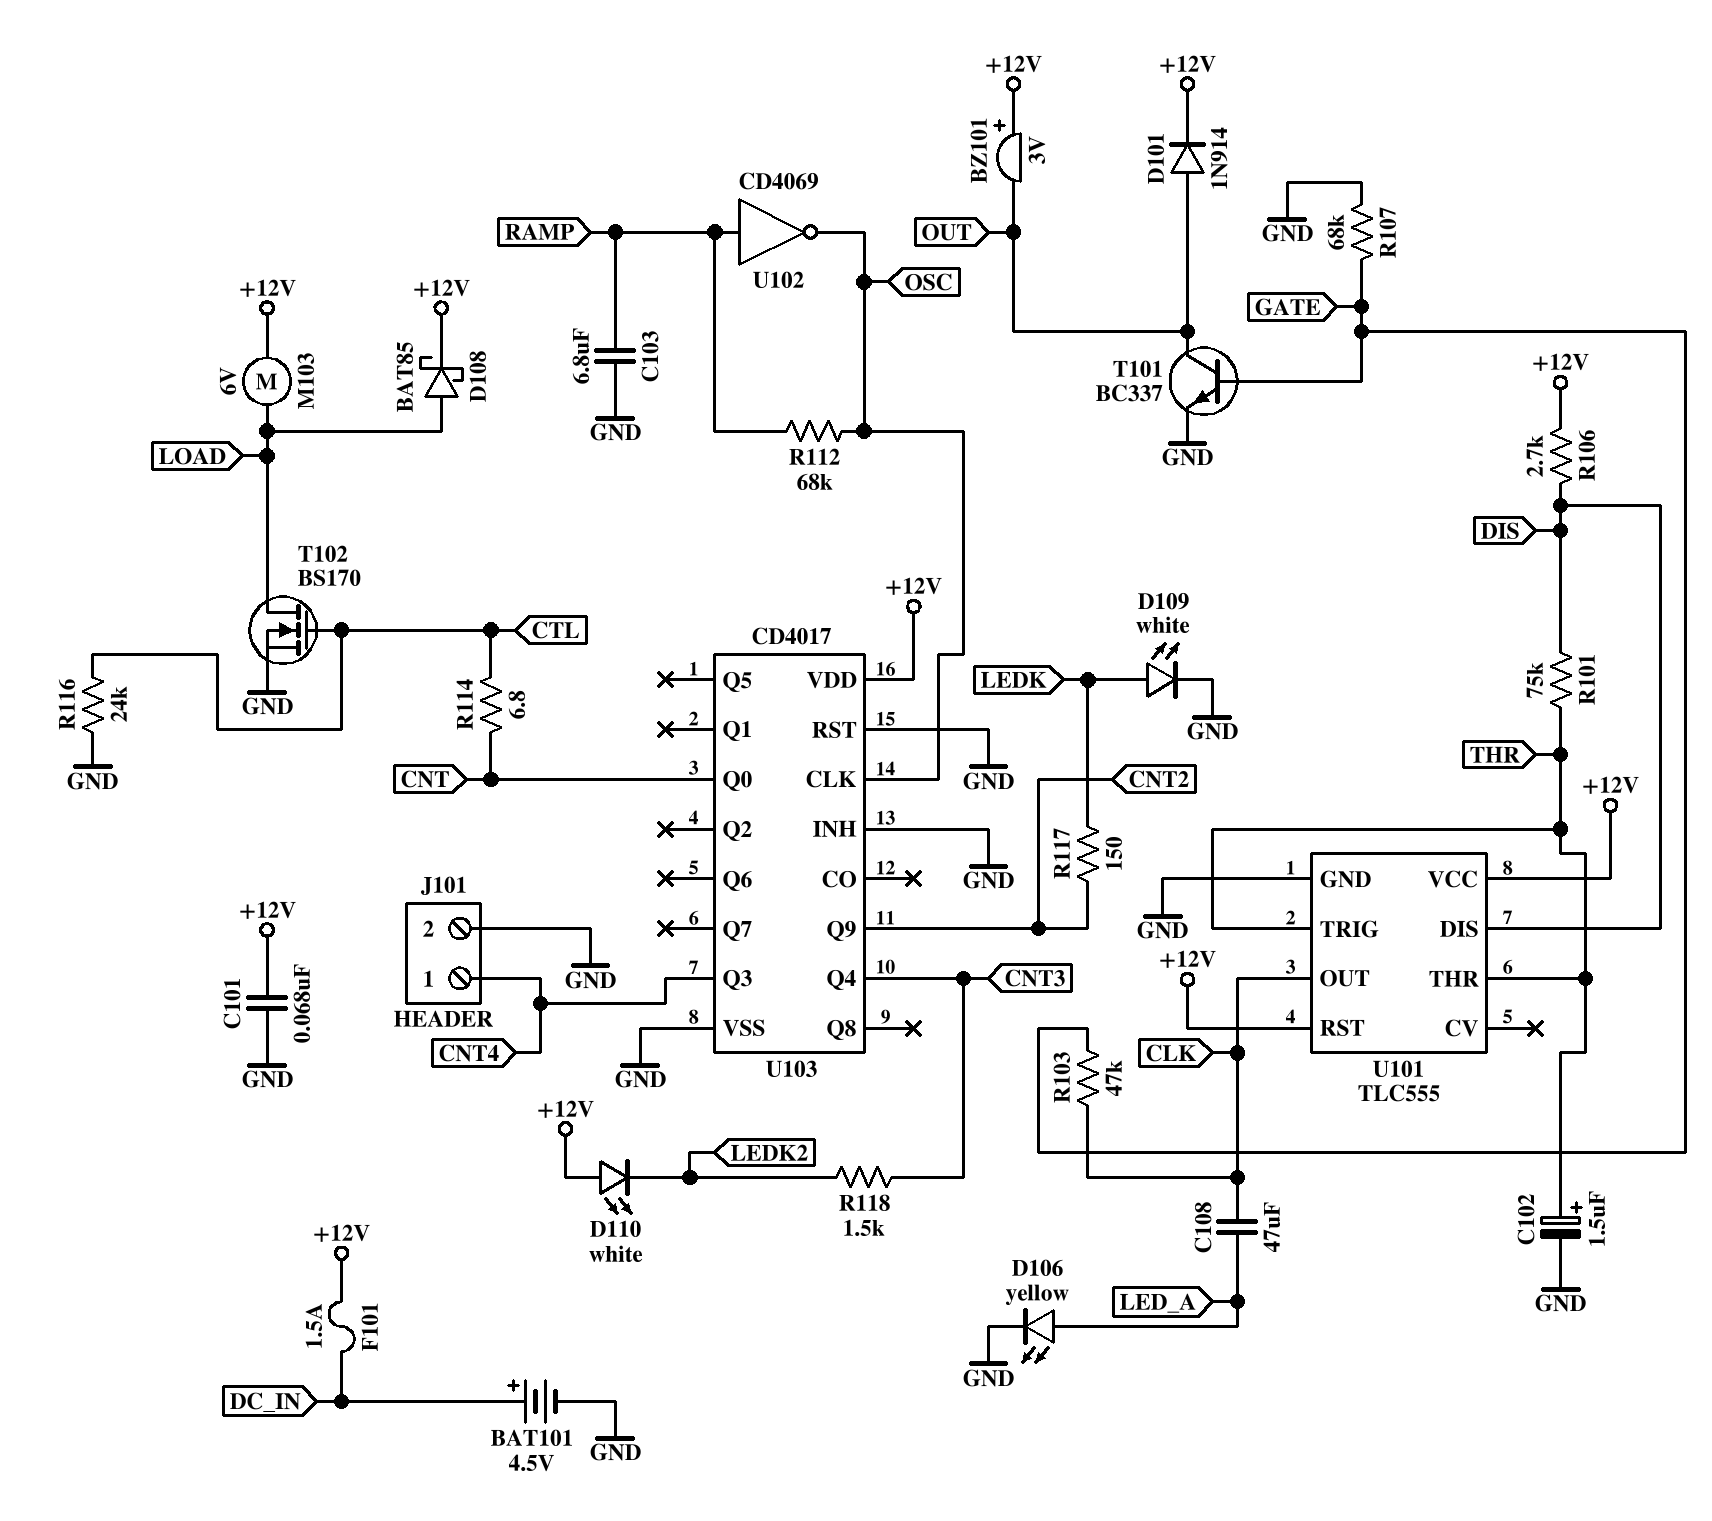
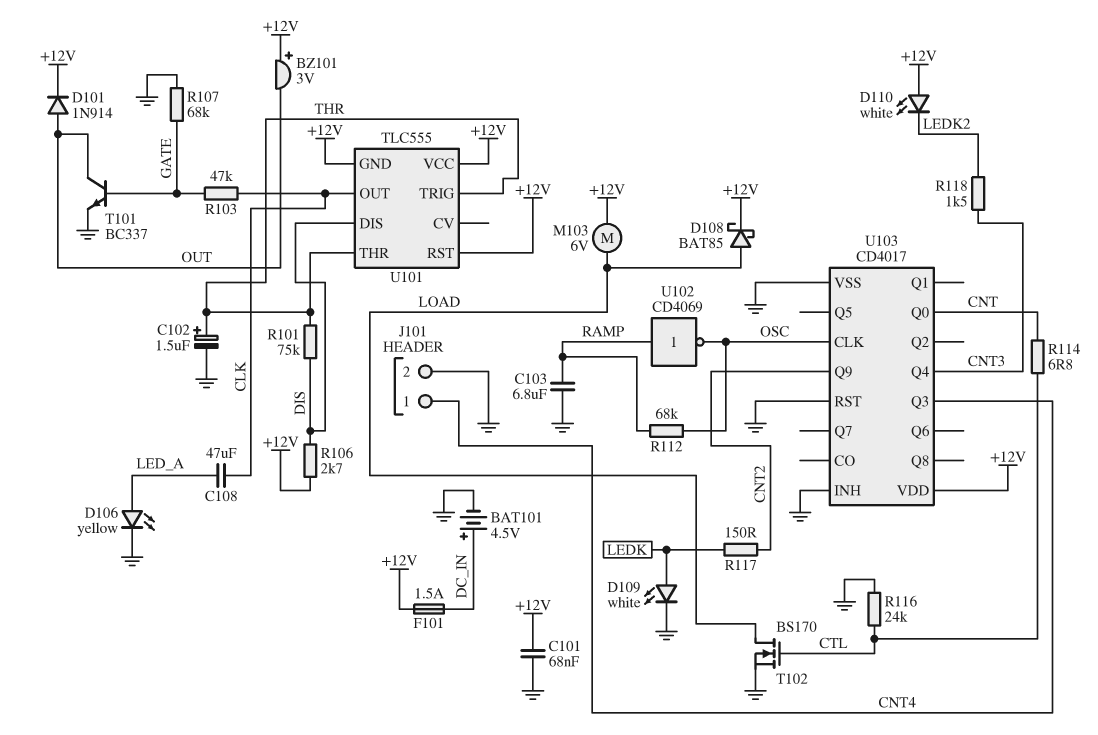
U101 pin GND: GND -> +12V

